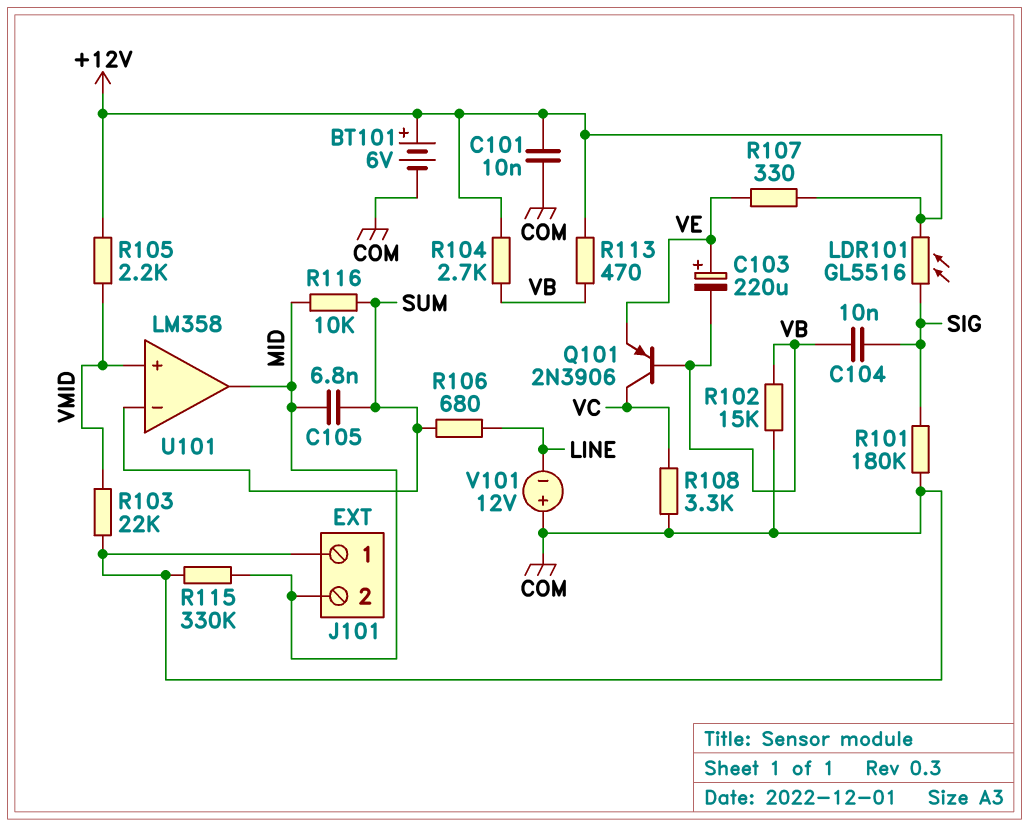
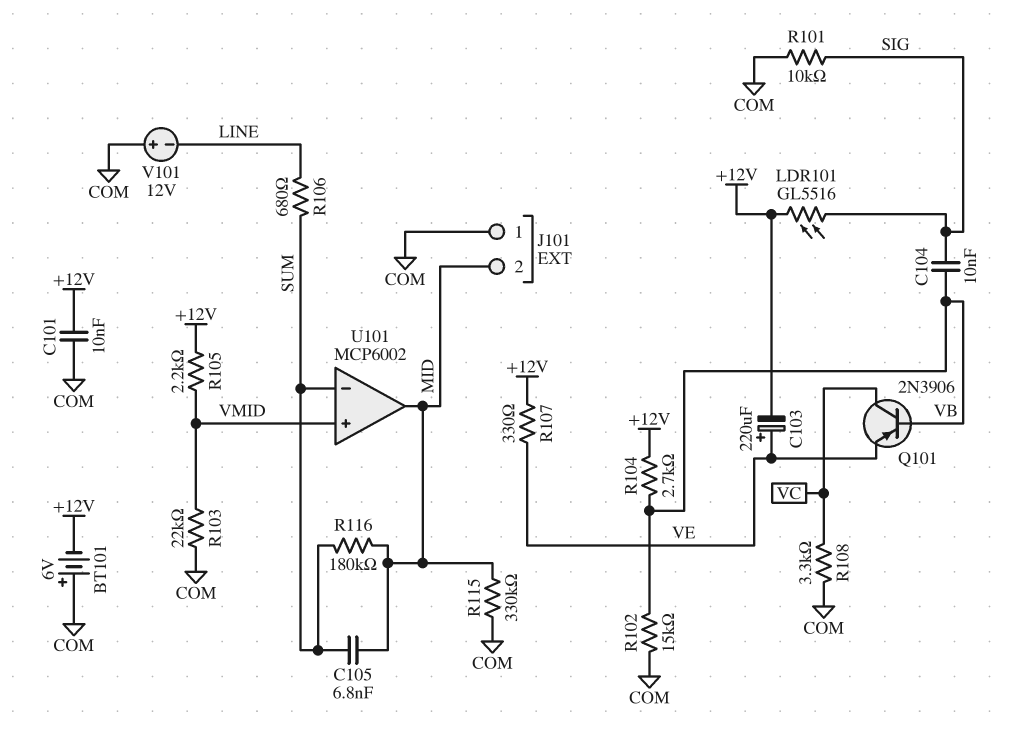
BT101: 6V (plus +12V, minus COM) -> 6V (plus COM, minus +12V)
C103: 220uF (plus VE, minus VB) -> 220uF (plus VE, minus +12V)
R101: 180k (COM, SIG) -> 10k (COM, SIG)
R113: 470 (+12V, VB) -> none
R116: 10k (MID, SUM) -> 180k (MID, SUM)
U101: LM358 -> MCP6002

